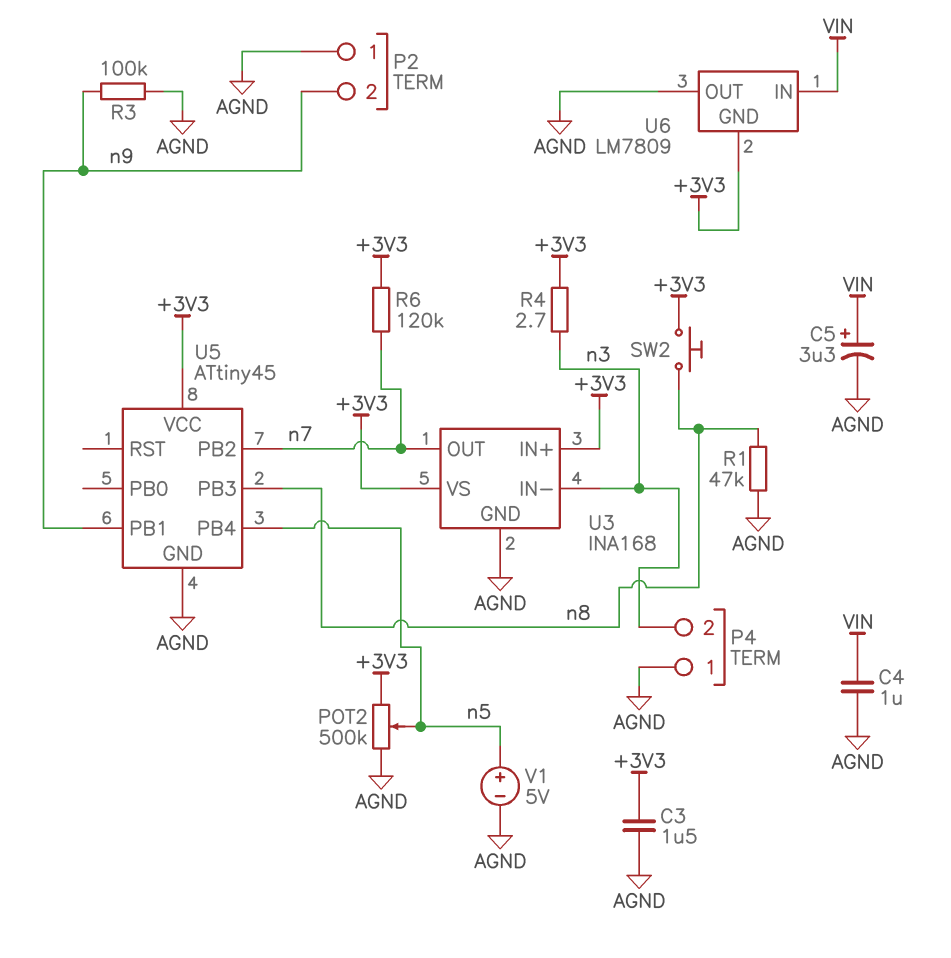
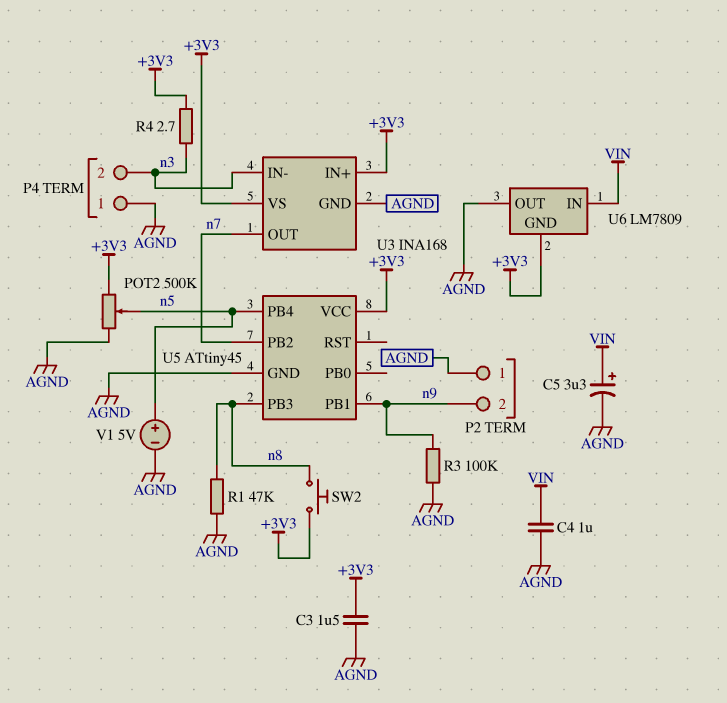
R6: 120k (+3V3, n7) -> none

